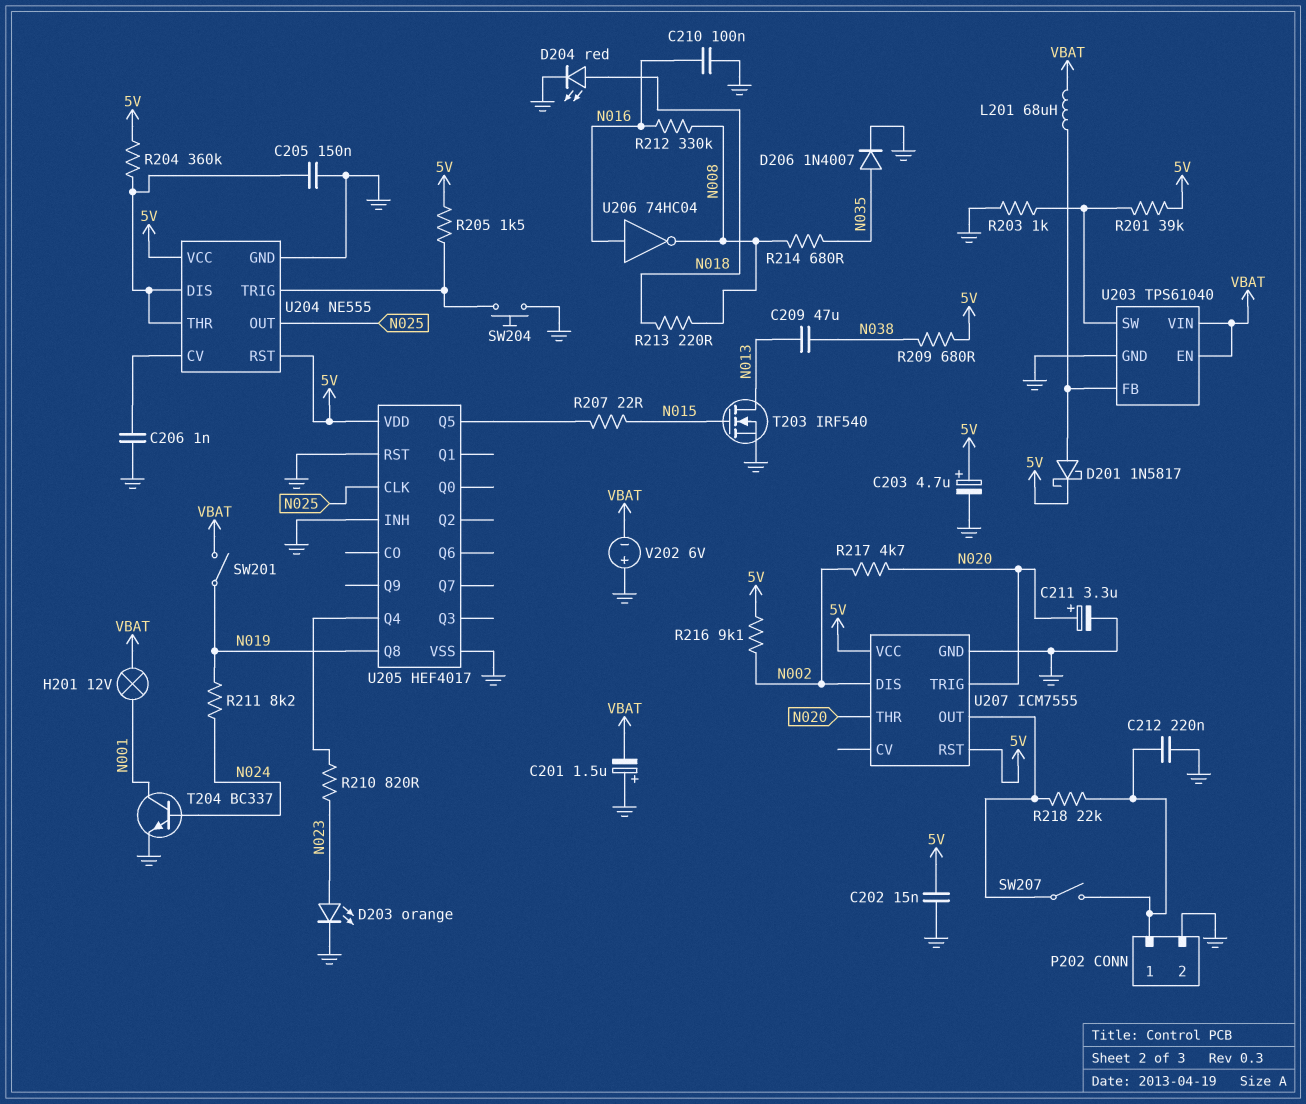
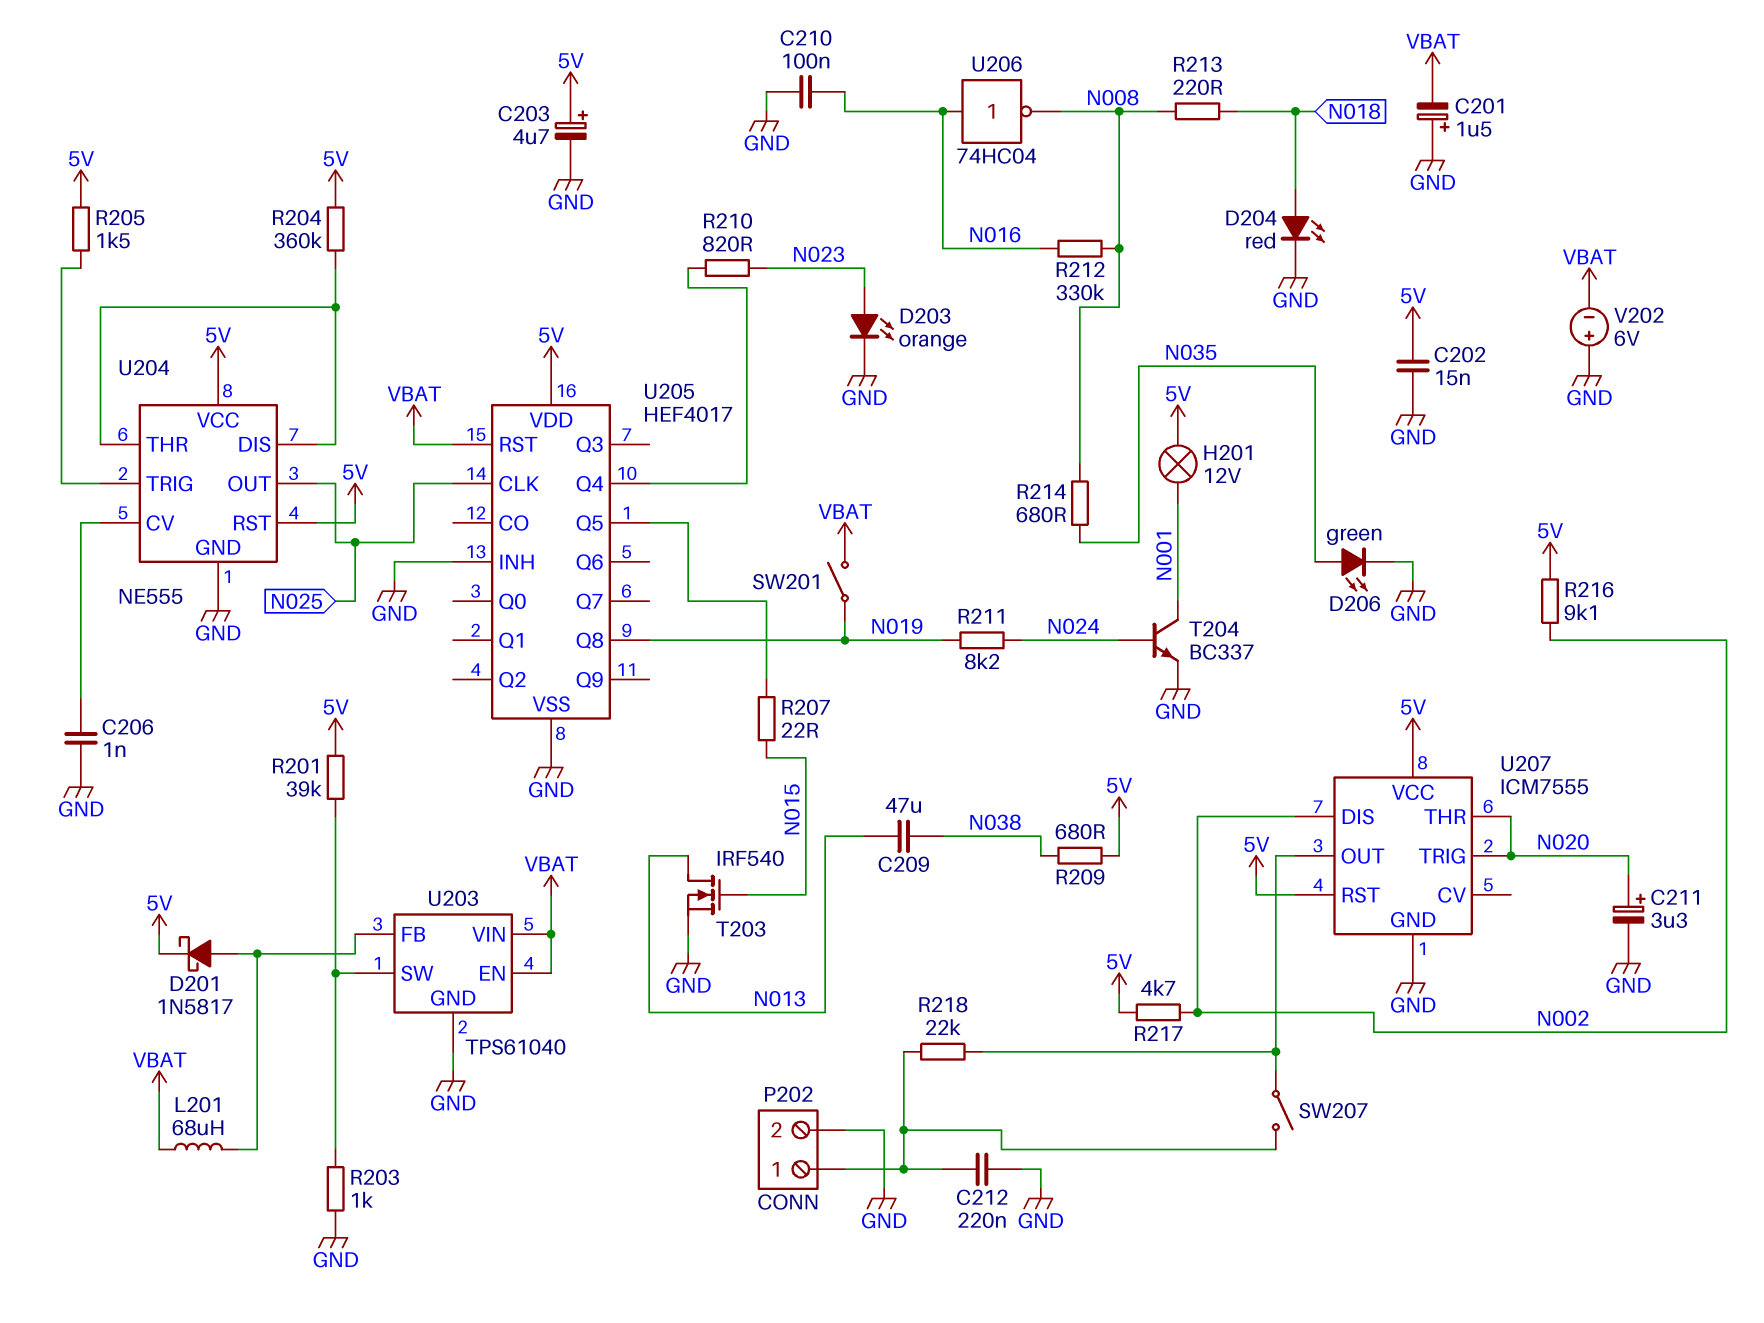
C205: 150nF (GND, U204/DIS) -> none
D206: diode 1N4007 (A N035, K GND) -> LED green (A N035, K GND)
H201: lamp 12V (N001, VBAT) -> lamp 12V (5V, N001)
R217: 4.7k (N002, N020) -> 4.7k (5V, N002)
SW204: button (GND, U204/TRIG) -> none
U205 pin RST: GND -> VBAT

